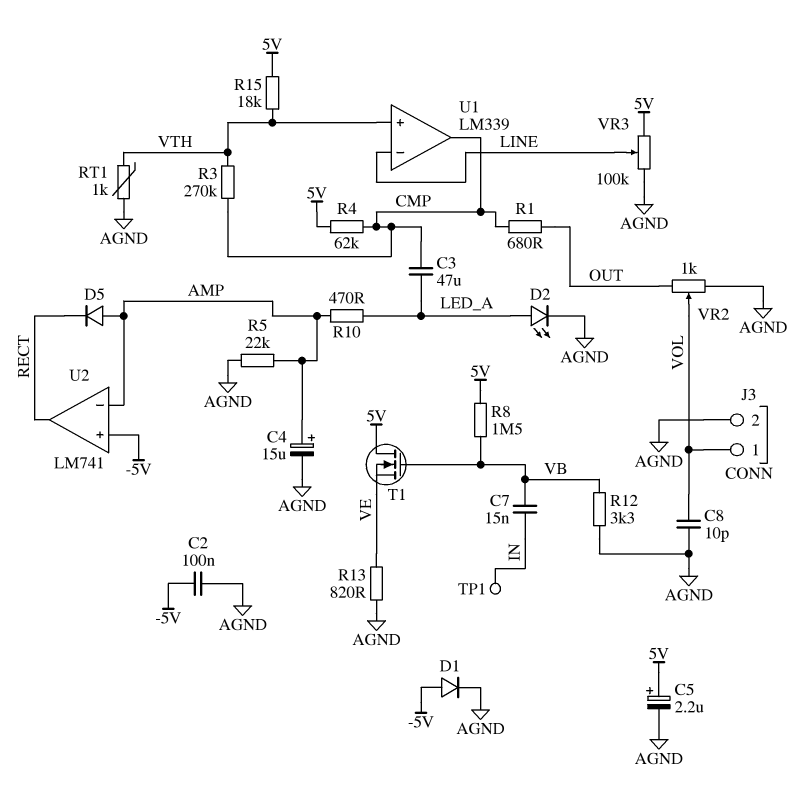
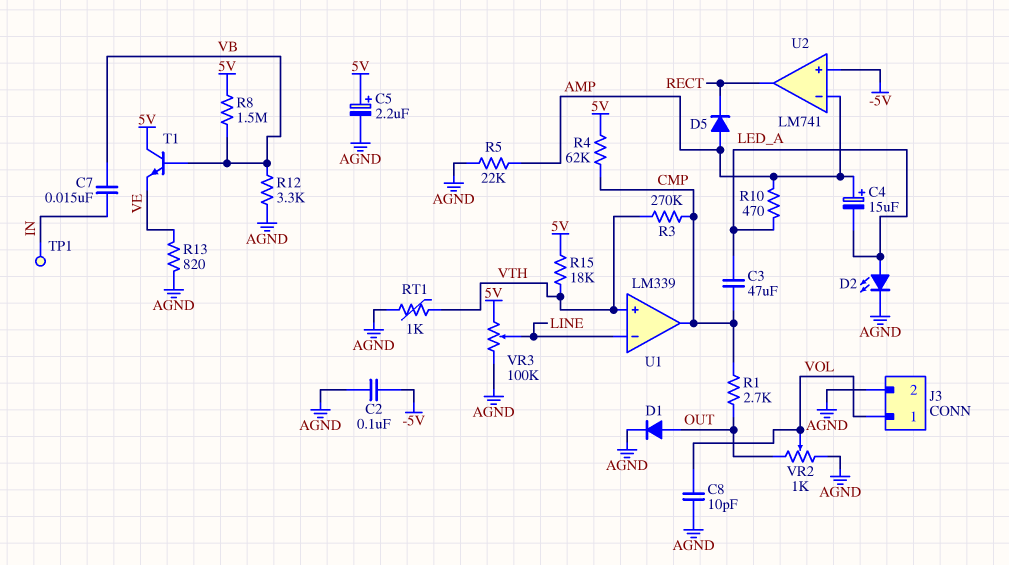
C4: 15uF (plus AMP, minus AGND) -> 15uF (plus AMP, minus LED_A)
D1: diode (A -5V, K AGND) -> diode (A OUT, K AGND)
R1: 680 (CMP, OUT) -> 2.7k (CMP, OUT)
T1: NMOS (G VB, D 5V, S VE) -> NPN (B VB, C 5V, E VE)

